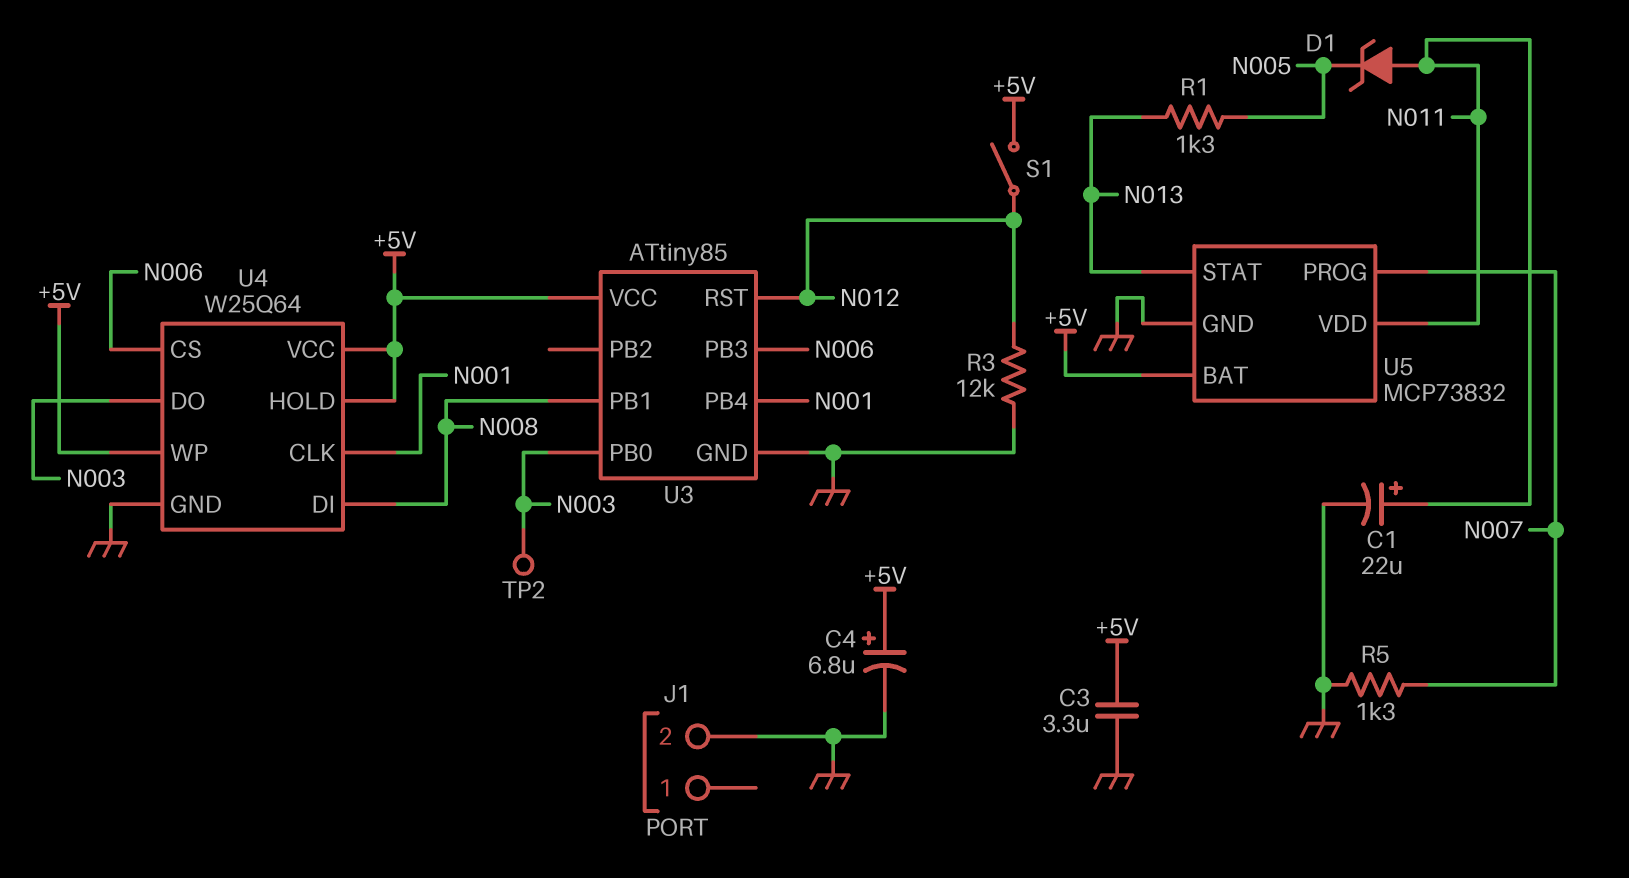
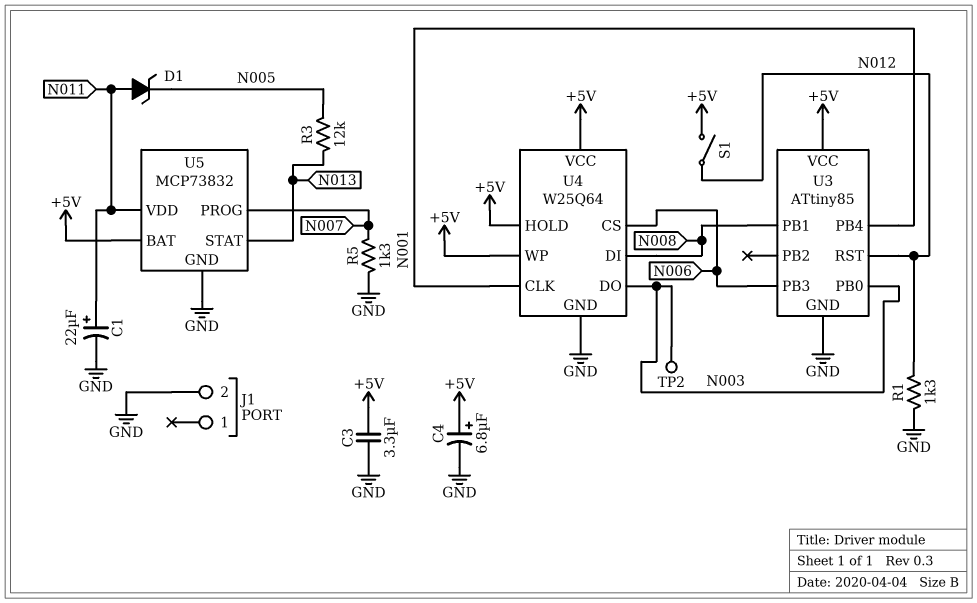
R1: 1.3k (N005, N013) -> 1.3k (GND, N012)
R3: 12k (GND, N012) -> 12k (N005, N013)

